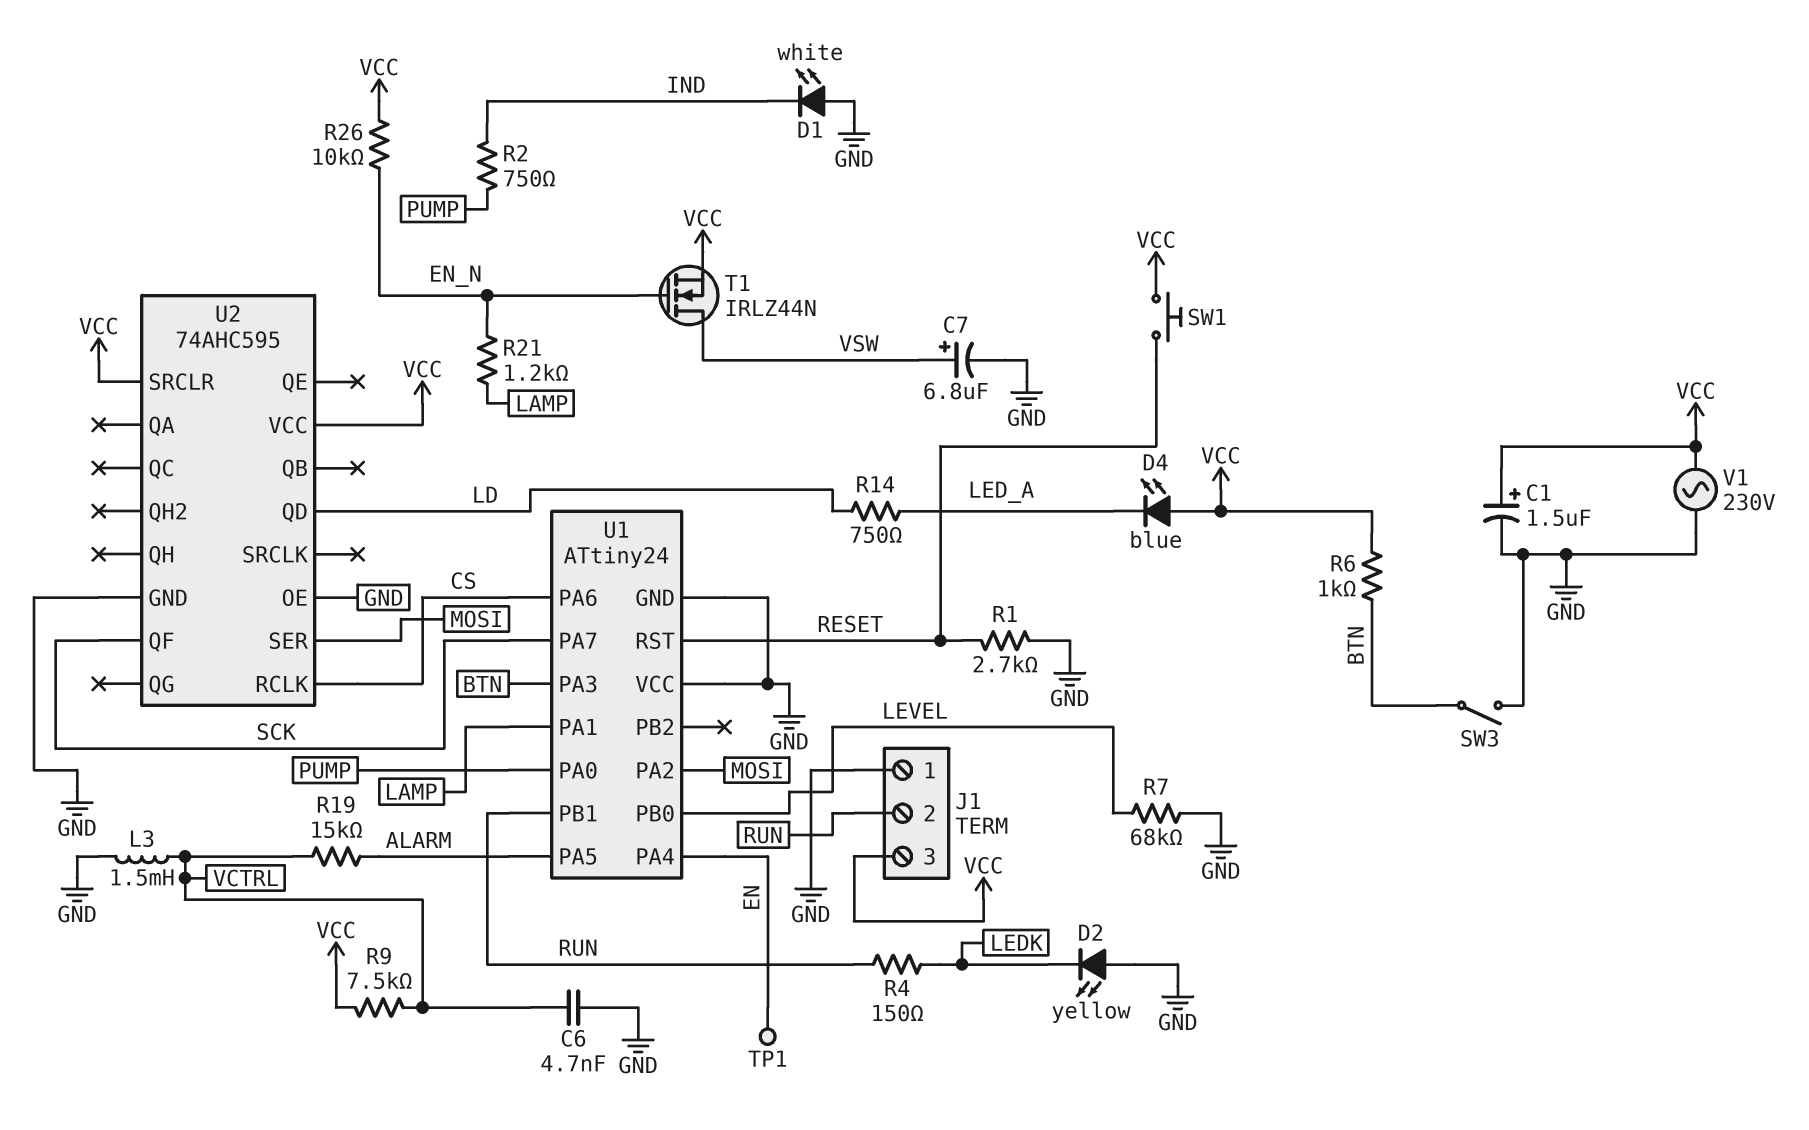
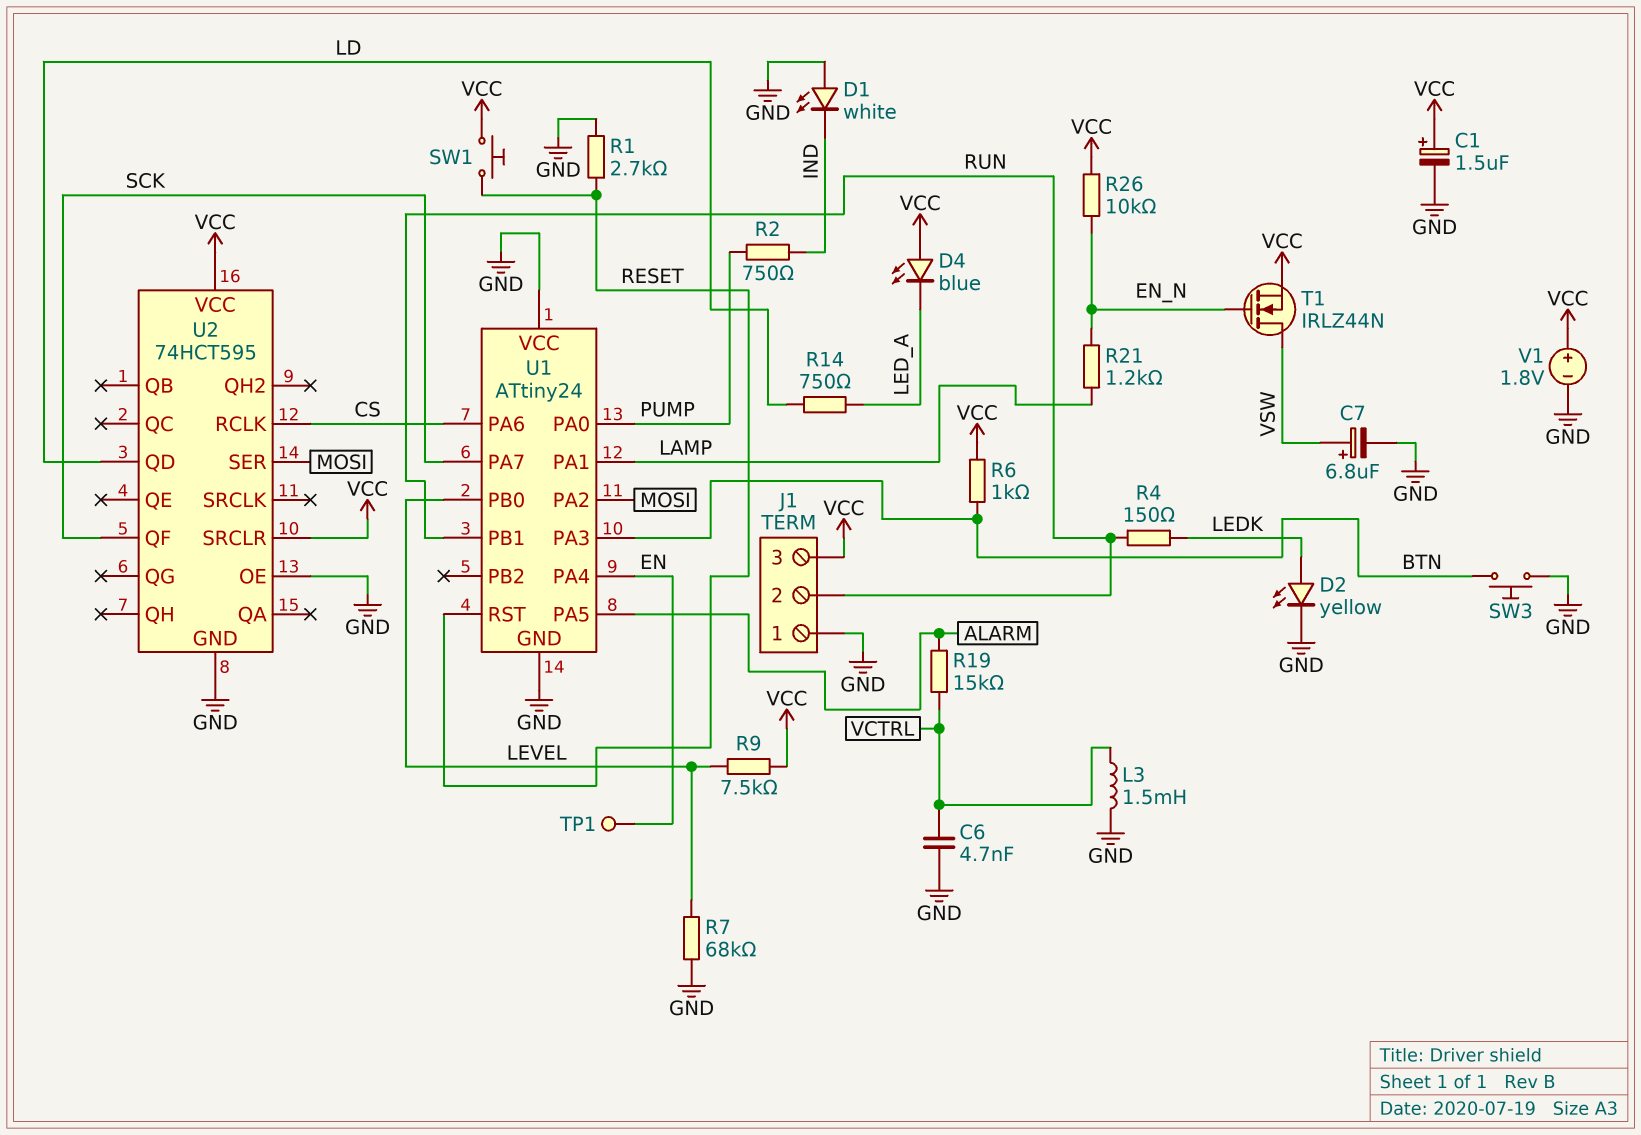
D2: LED yellow (A GND, K LEDK) -> LED yellow (A LEDK, K GND)
R9: 7.5k (VCC, VCTRL) -> 7.5k (LEVEL, VCC)
SW3: switch (BTN, GND) -> button (BTN, GND)
U2: 74AHC595 -> 74HCT595
V1: AC 230V (GND, VCC) -> 1.8V (plus VCC, minus GND)

